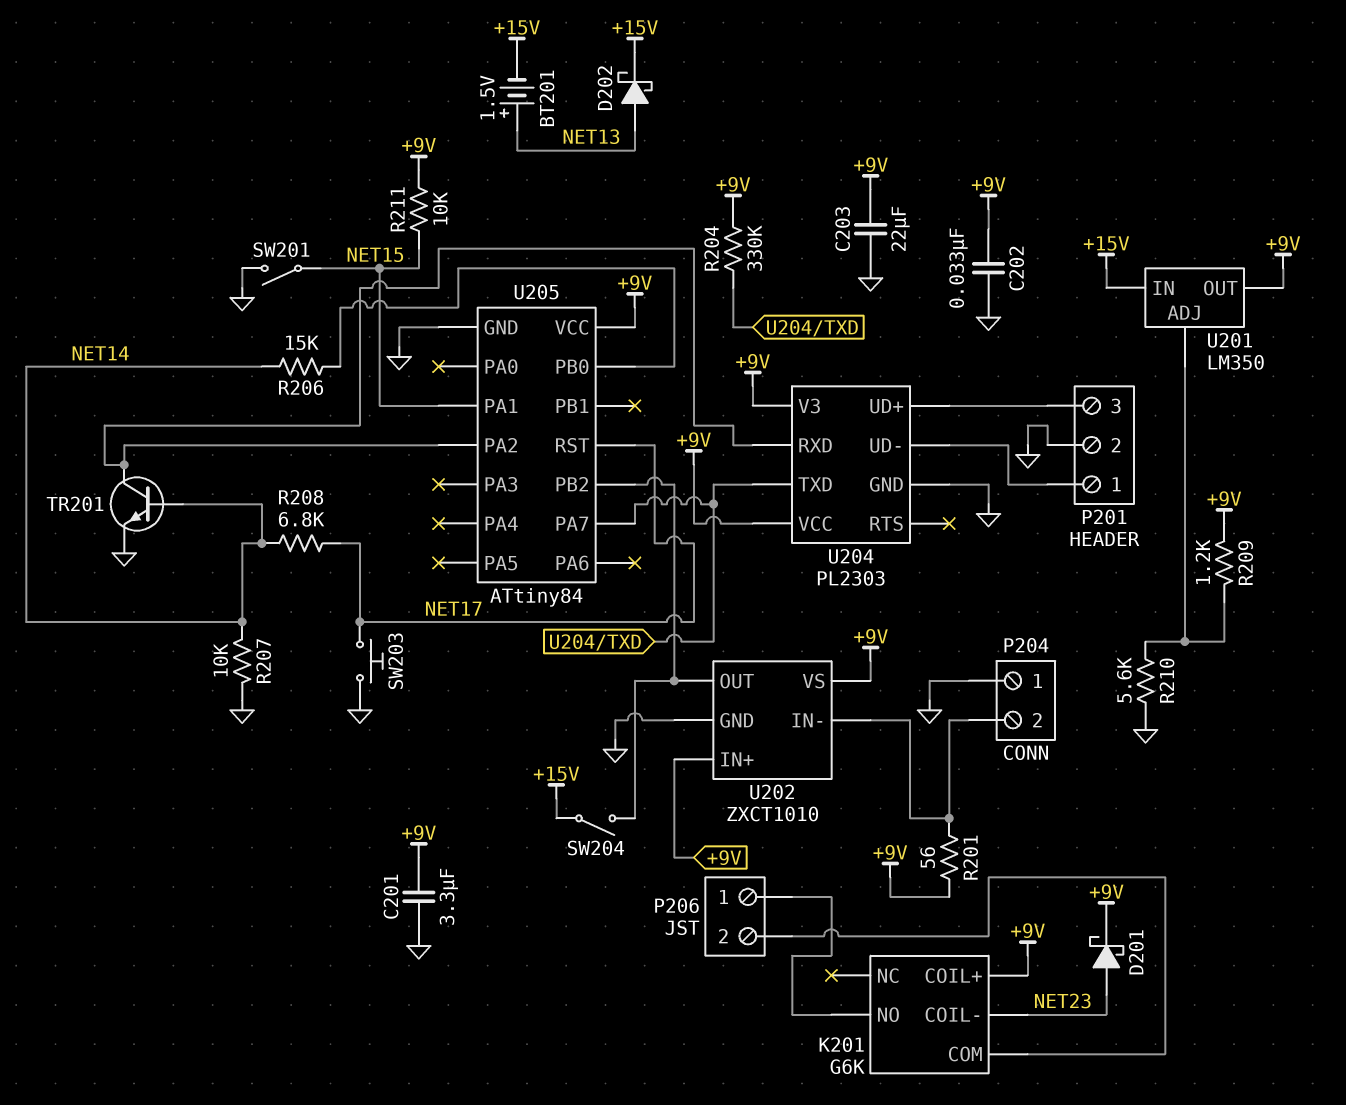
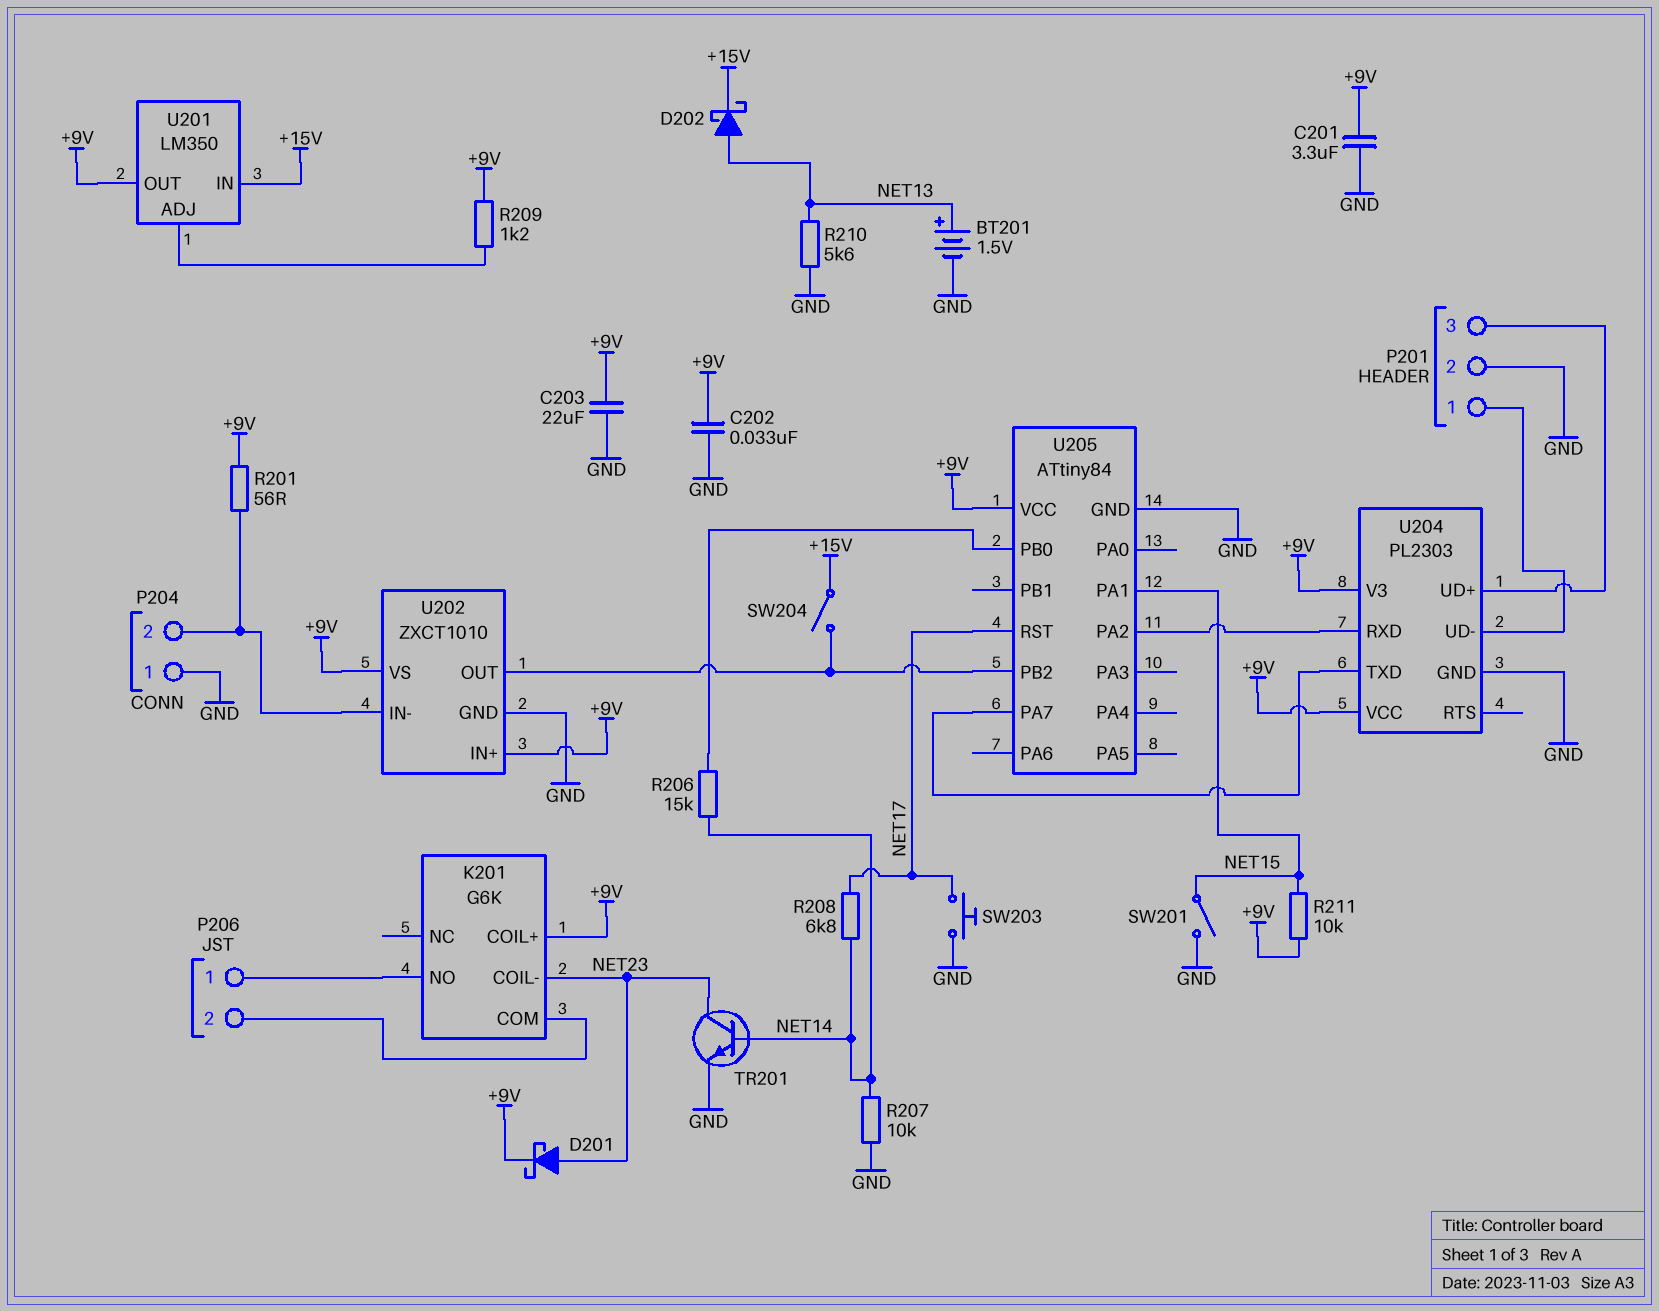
BT201: 1.5V (plus NET13, minus +15V) -> 1.5V (plus NET13, minus GND)
R204: 330k (+9V, U204/TXD) -> none
R210: 5.6k (GND, U201/ADJ) -> 5.6k (GND, NET13)
TR201: NPN (B NET14, C U204/RXD, E GND) -> NPN (B NET14, C NET23, E GND)

